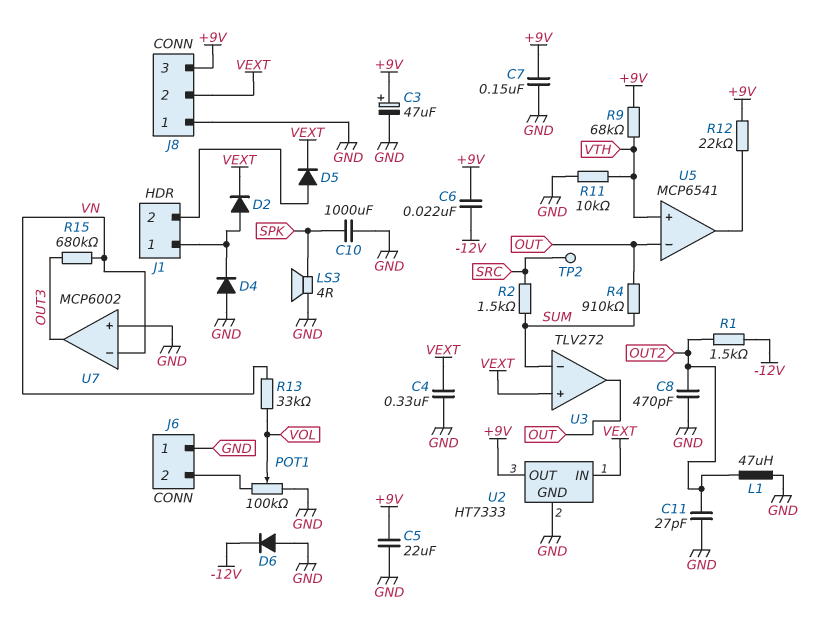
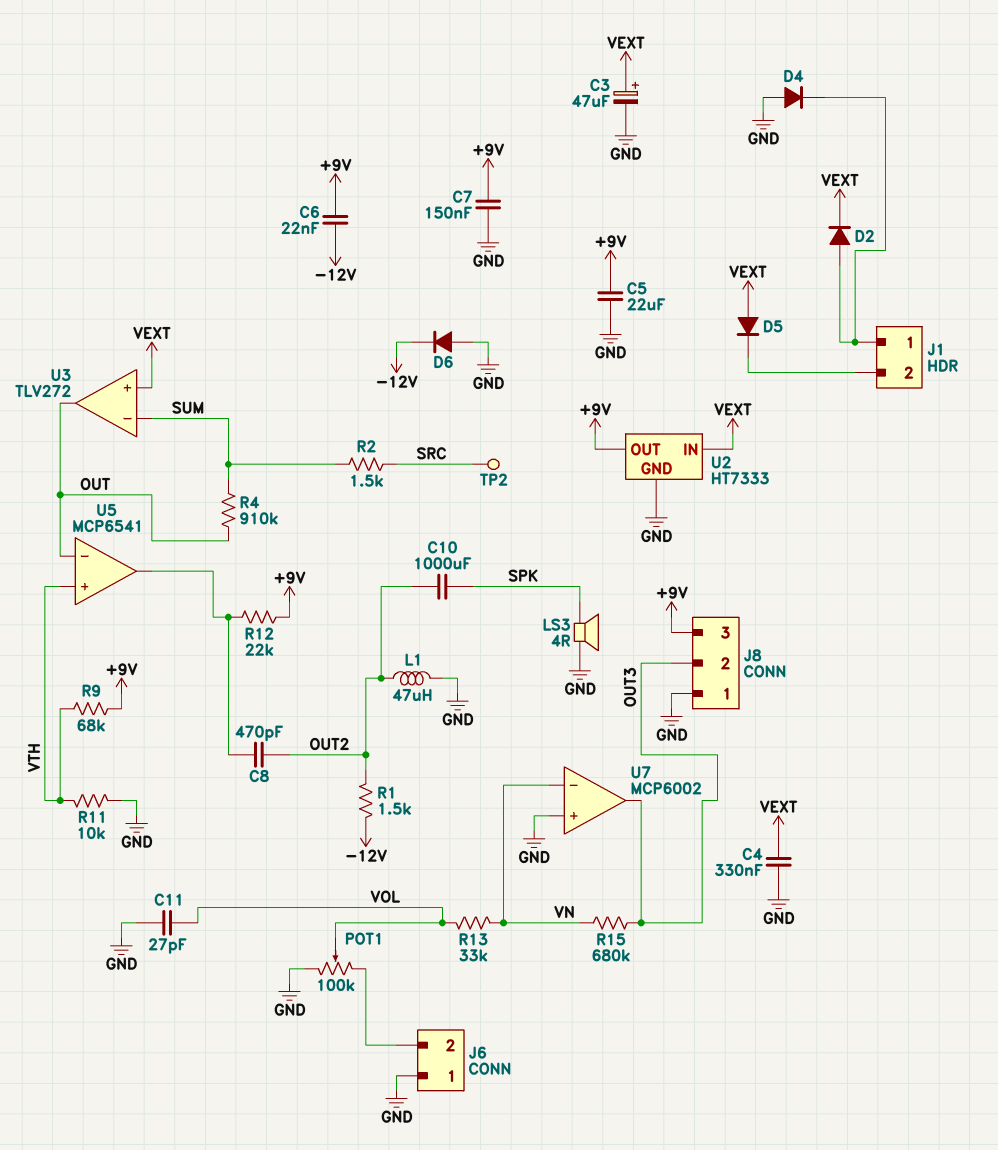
C3: 47uF (plus +9V, minus GND) -> 47uF (plus VEXT, minus GND)
C8: 470pF (GND, OUT2) -> 470pF (OUT2, U5/out)
C10: 1000uF (GND, SPK) -> 1000uF (OUT2, SPK)
C11: 27pF (GND, OUT2) -> 27pF (GND, VOL)
D5: diode (A J1/2, K VEXT) -> diode (A VEXT, K J1/2)
J8 pin 2: VEXT -> OUT3

